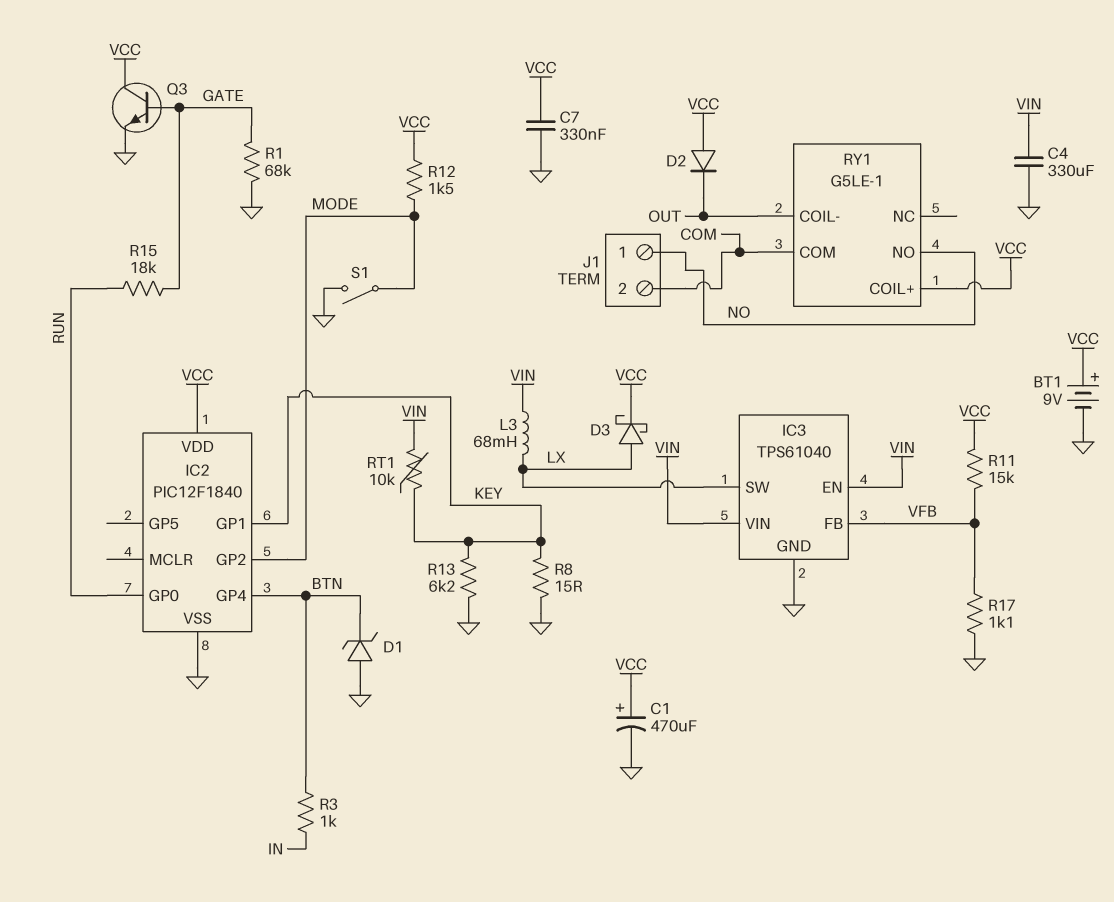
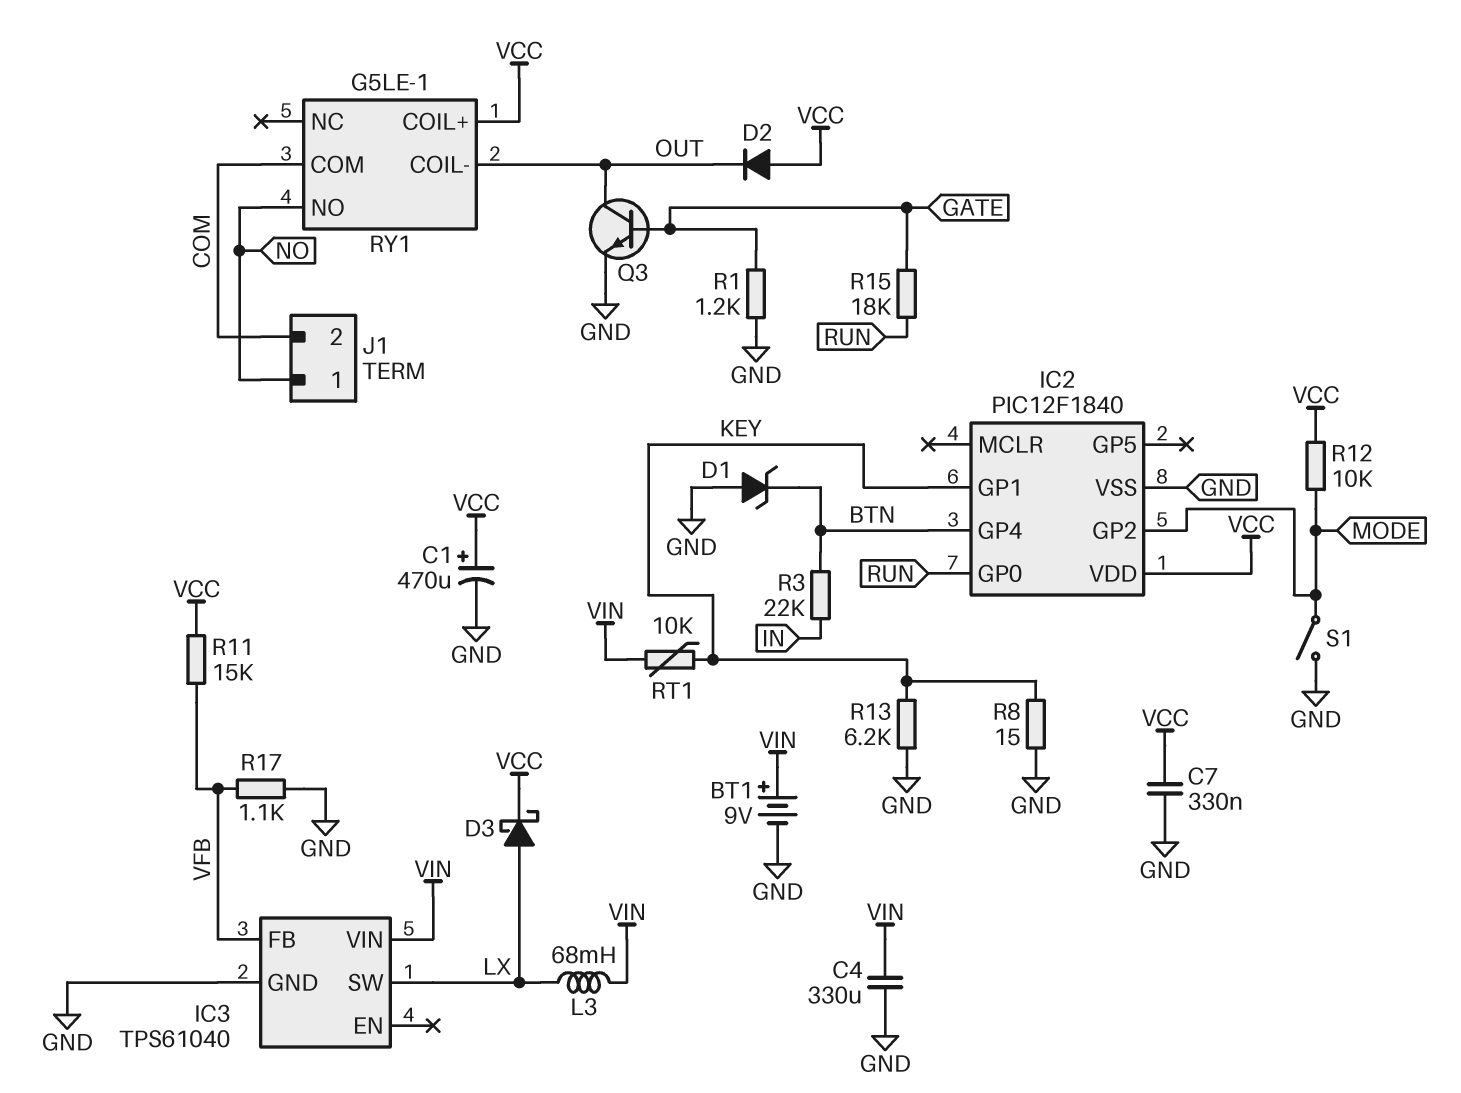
BT1: 9V (plus VCC, minus GND) -> 9V (plus VIN, minus GND)
IC3 pin EN: VIN -> none
Q3: NPN (B GATE, C VCC, E GND) -> NPN (B GATE, C OUT, E GND)
R1: 68k (GATE, GND) -> 1.2k (GATE, GND)
R3: 1k (BTN, IN) -> 22k (BTN, IN)
R12: 1.5k (MODE, VCC) -> 10k (MODE, VCC)

